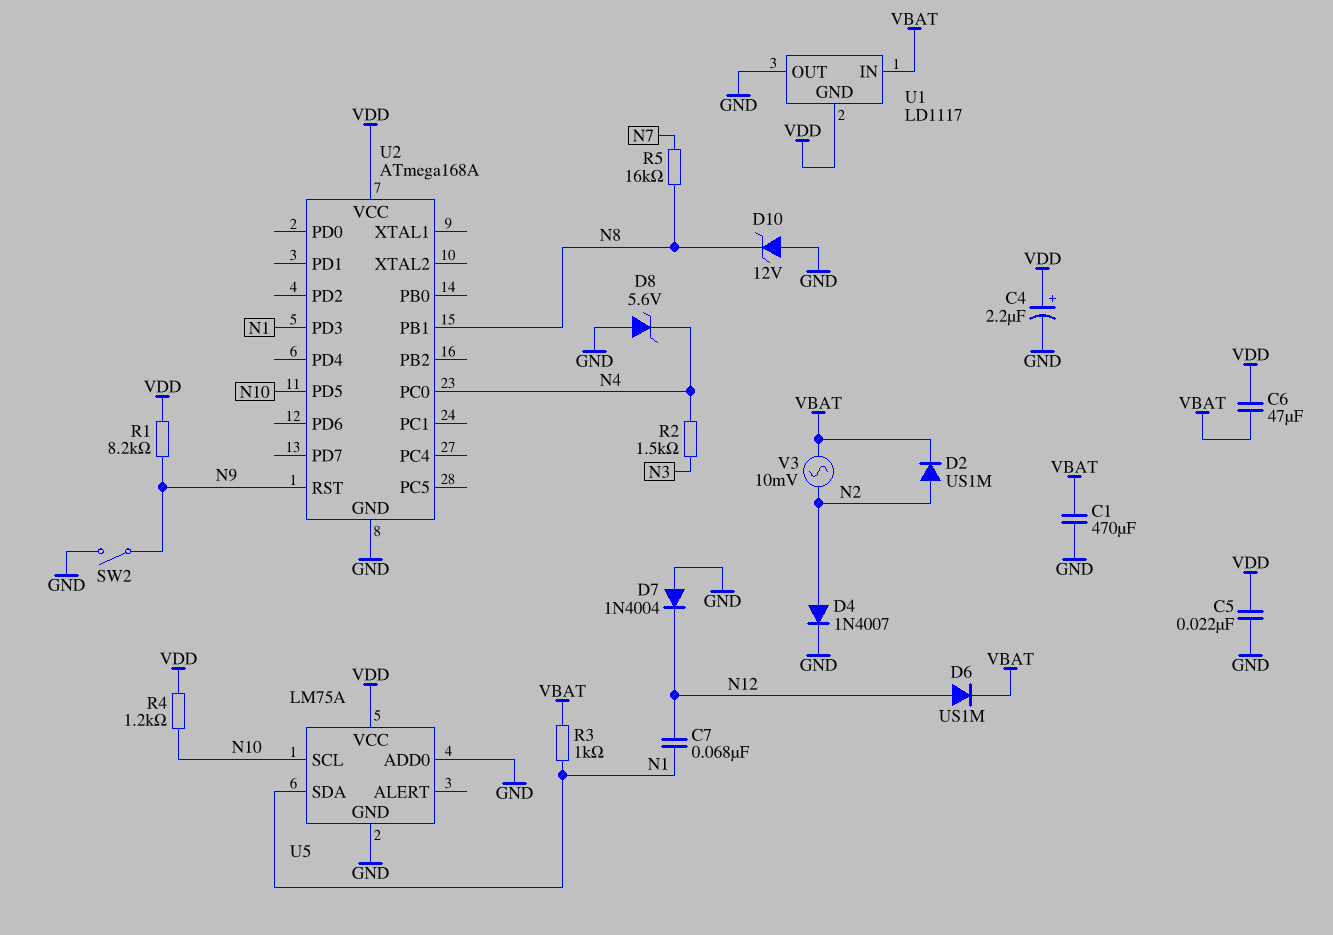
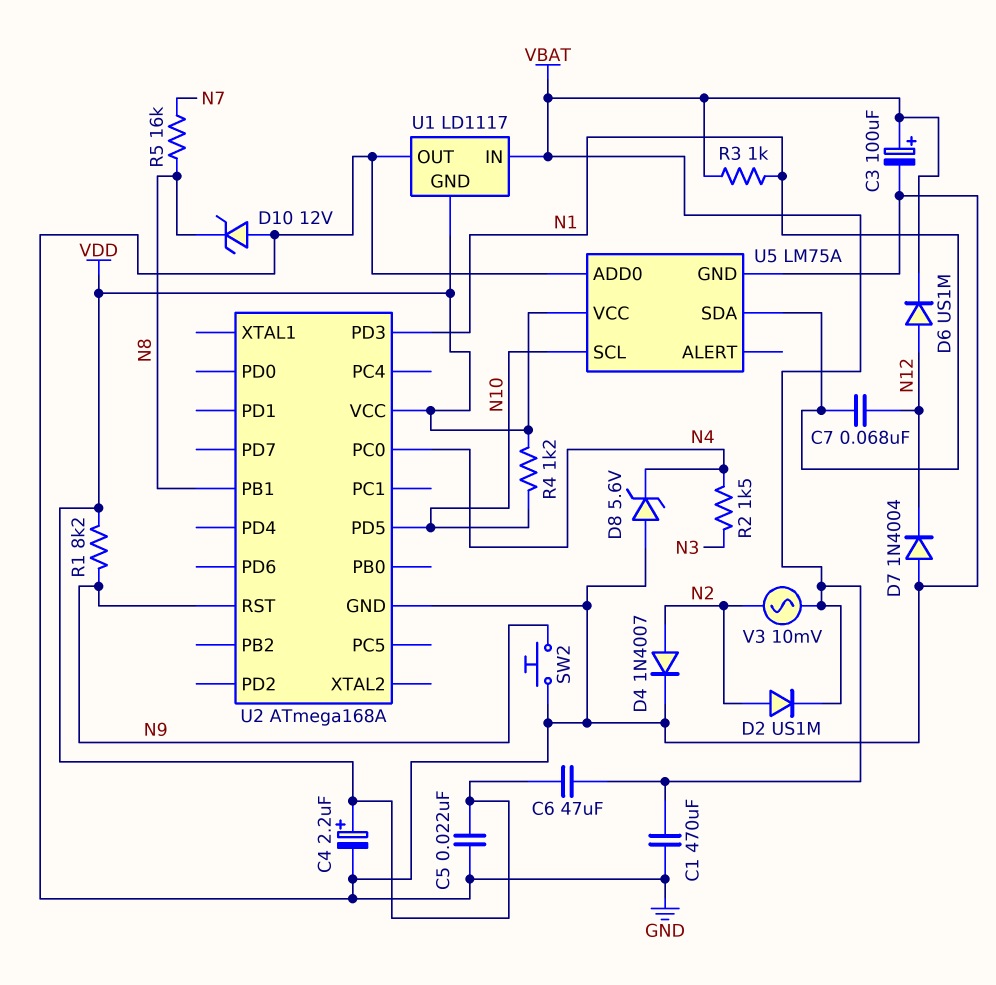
C3: none -> 100uF (plus VBAT, minus GND)
SW2: switch (GND, N9) -> button (GND, N9)

